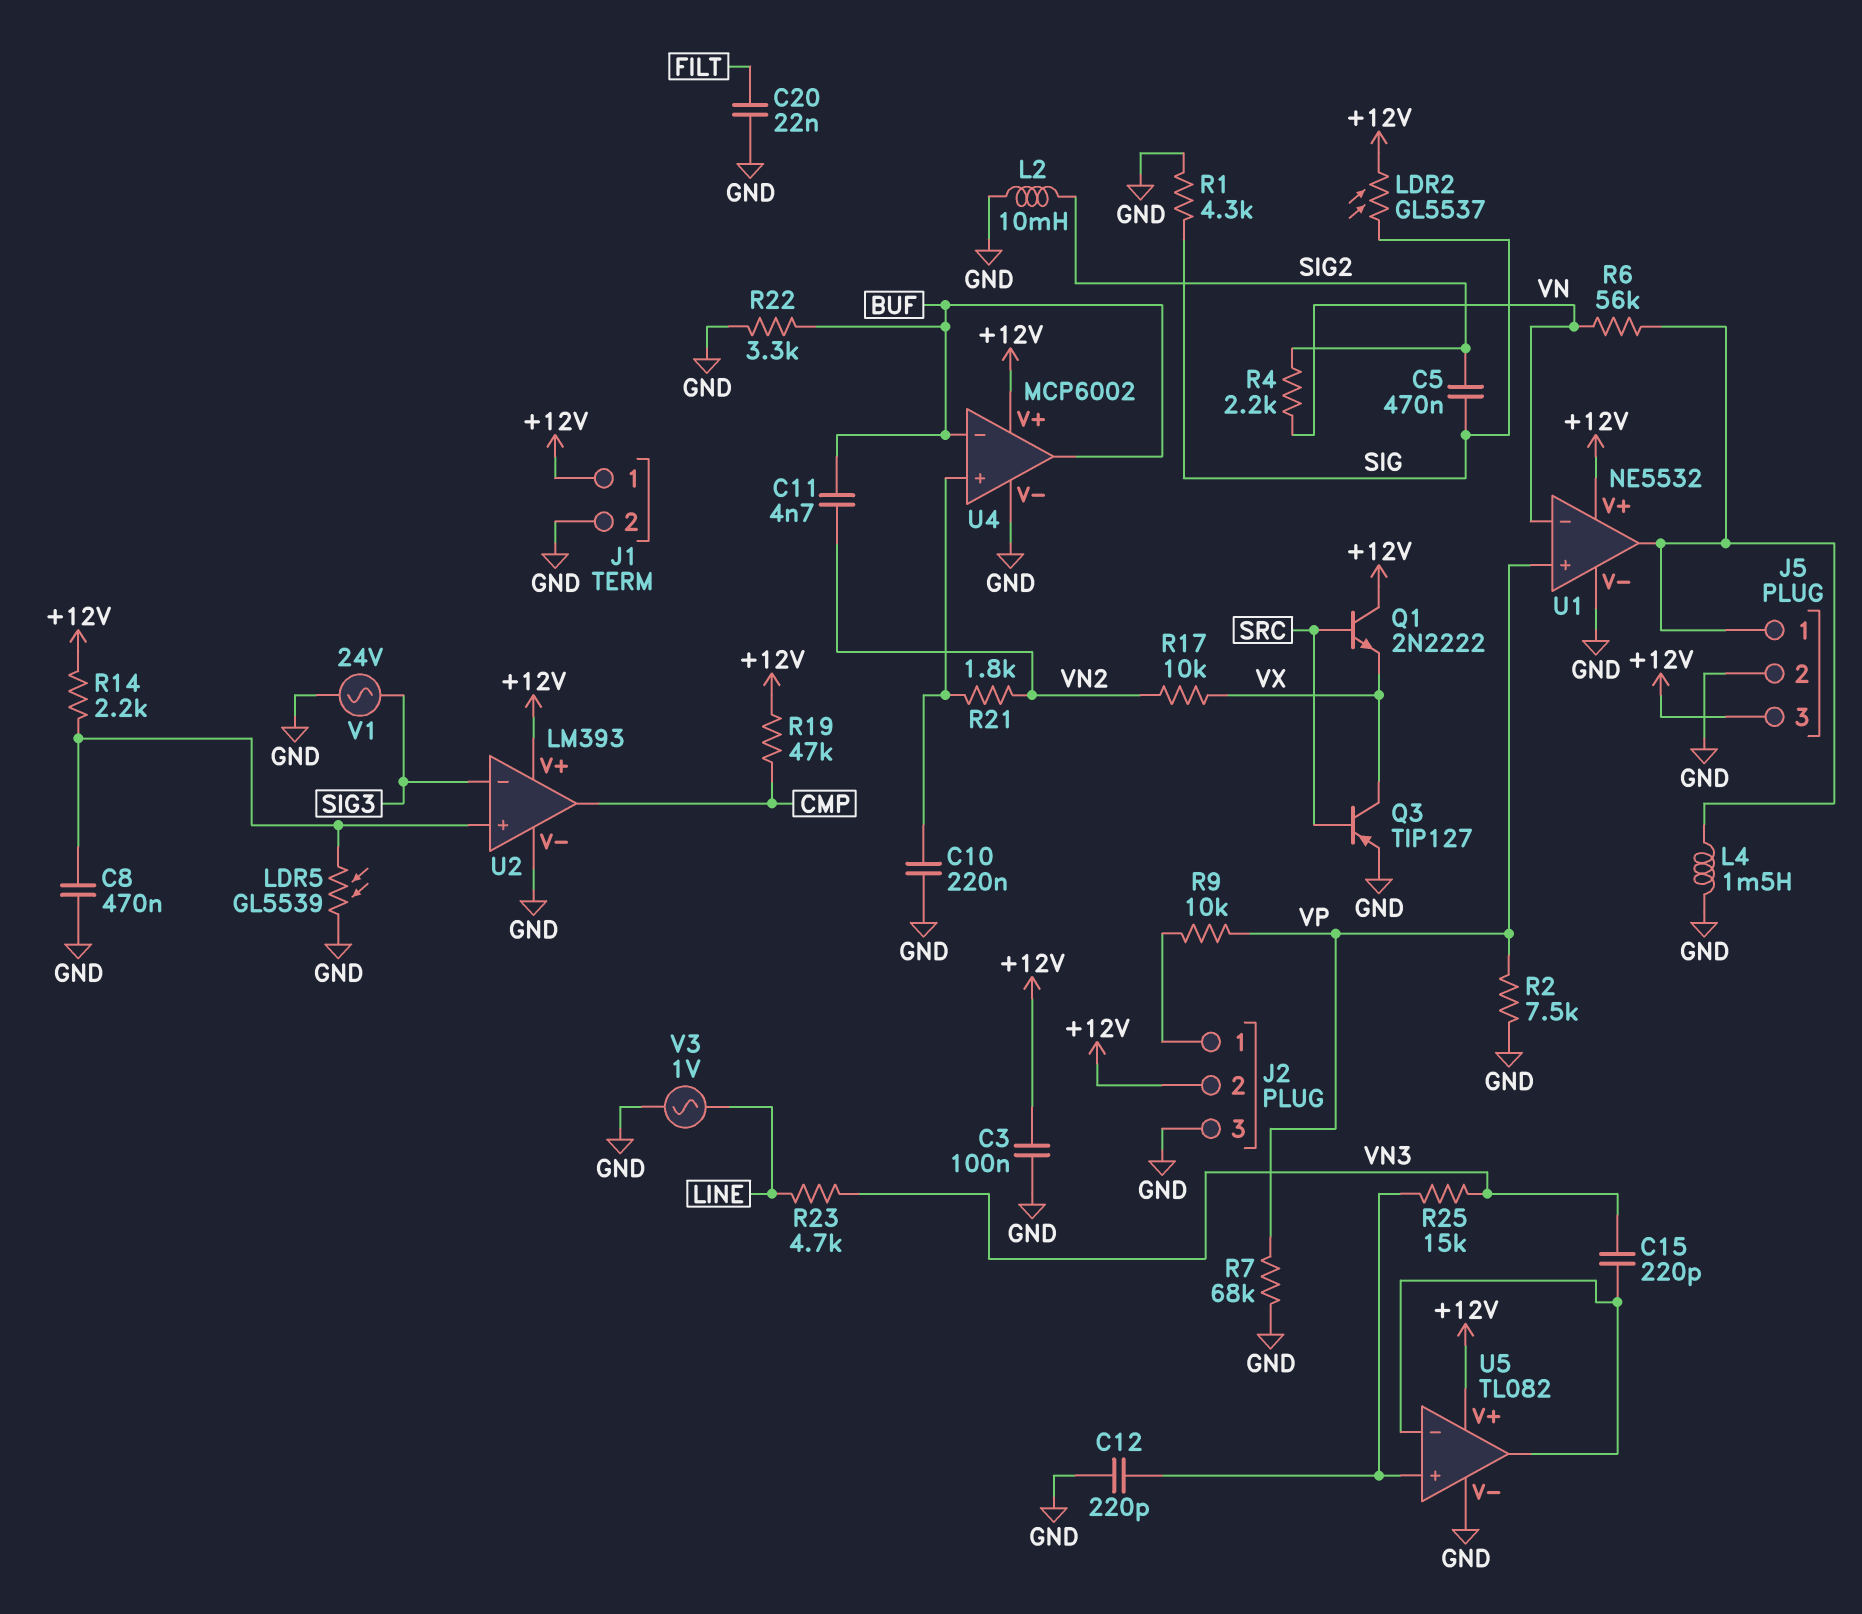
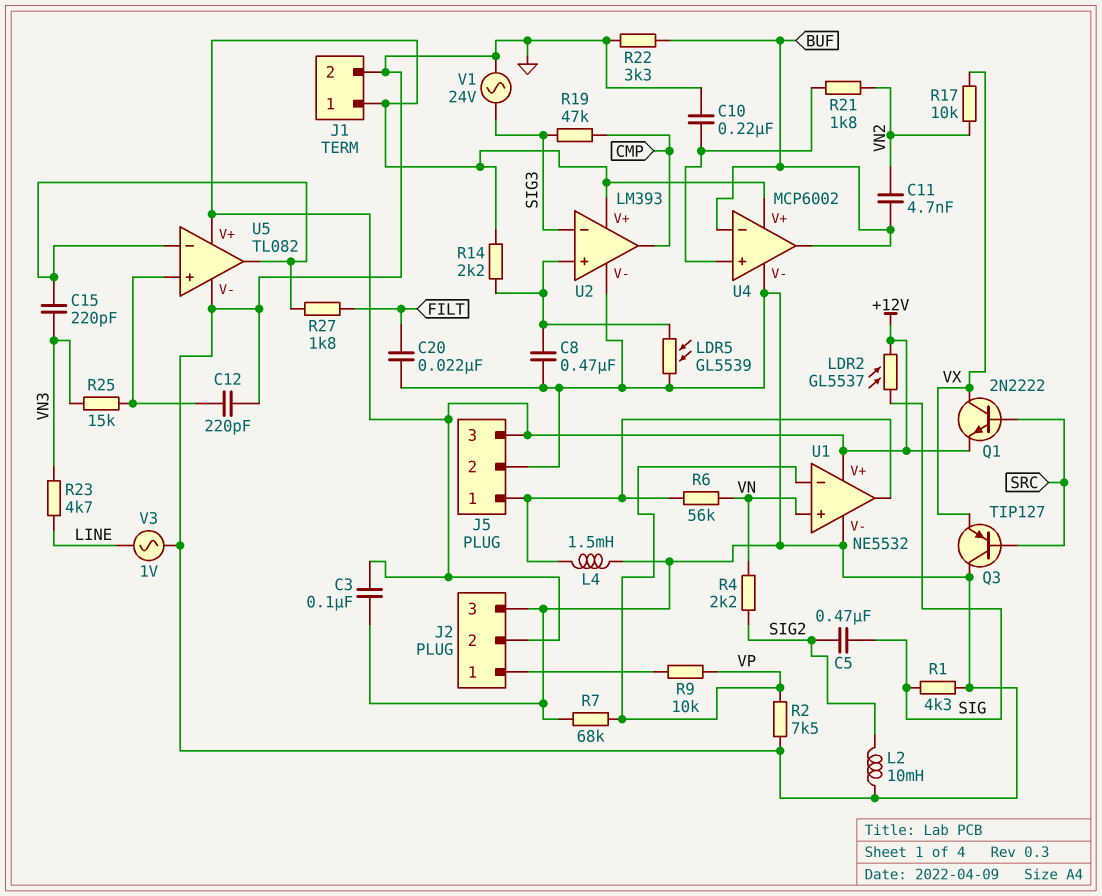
Q1: NPN 2N2222 (B SRC, C +12V, E VX) -> NPN 2N2222 (B SRC, C VX, E +12V)
Q3: PNP TIP127 (B SRC, C VX, E GND) -> PNP TIP127 (B SRC, C GND, E VX)
R19: 47k (+12V, CMP) -> 47k (CMP, SIG3)
R27: none -> 1.8k (FILT, U5/in-)
U1 pin in+: VP -> VN
U1 pin in-: VN -> VP

